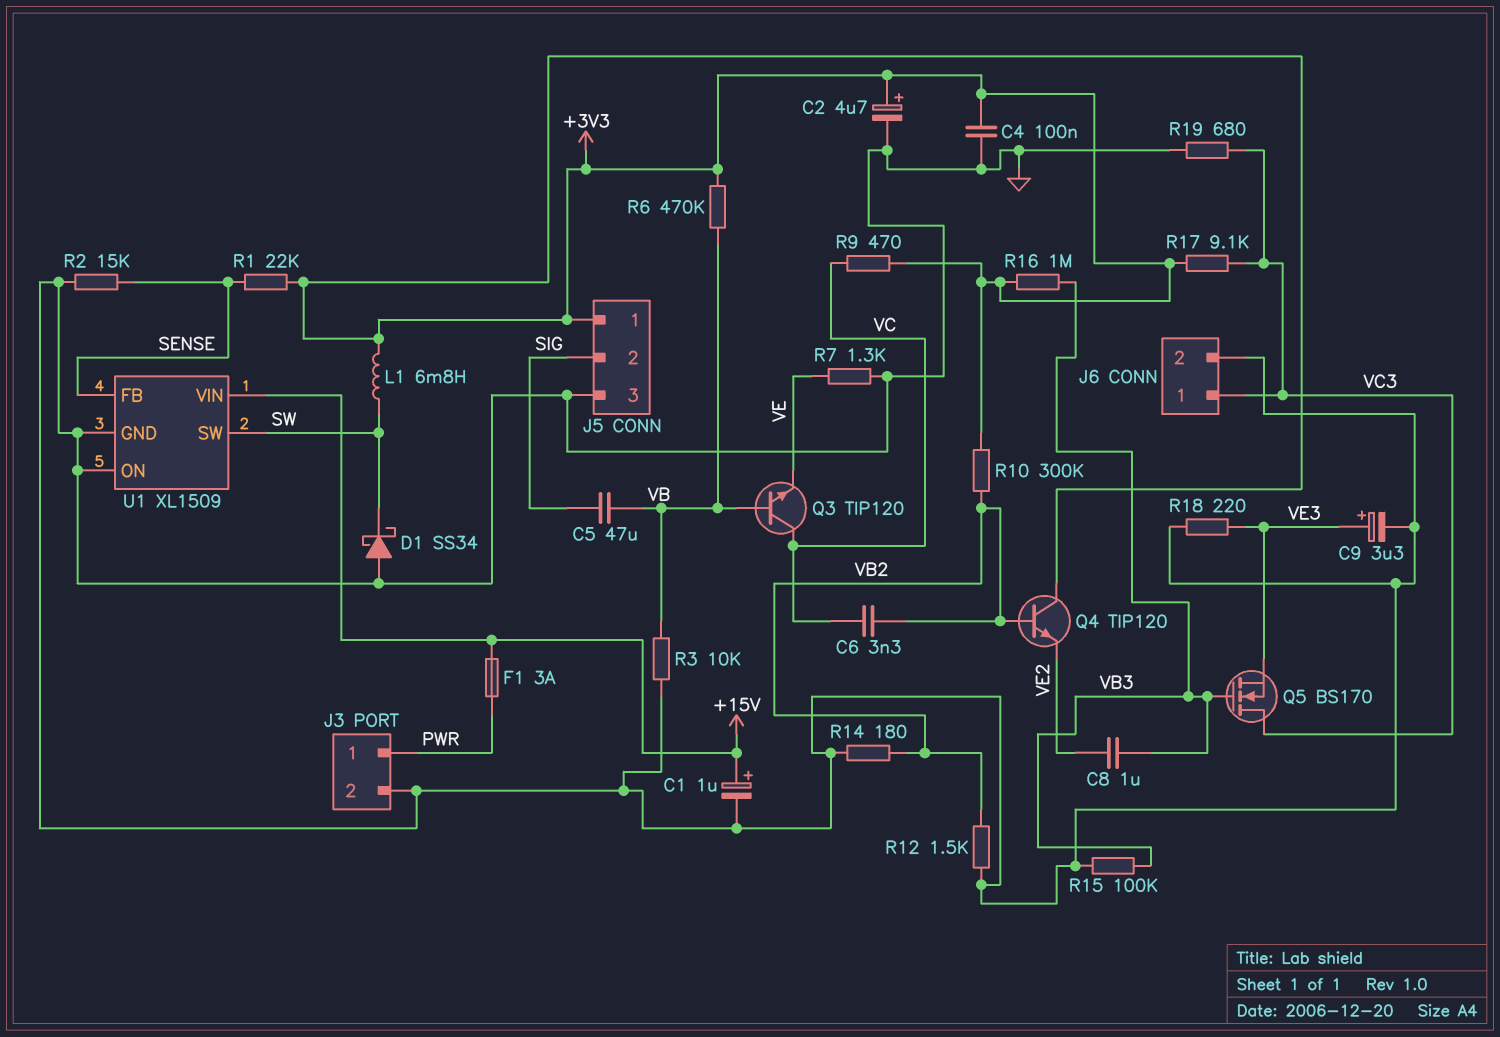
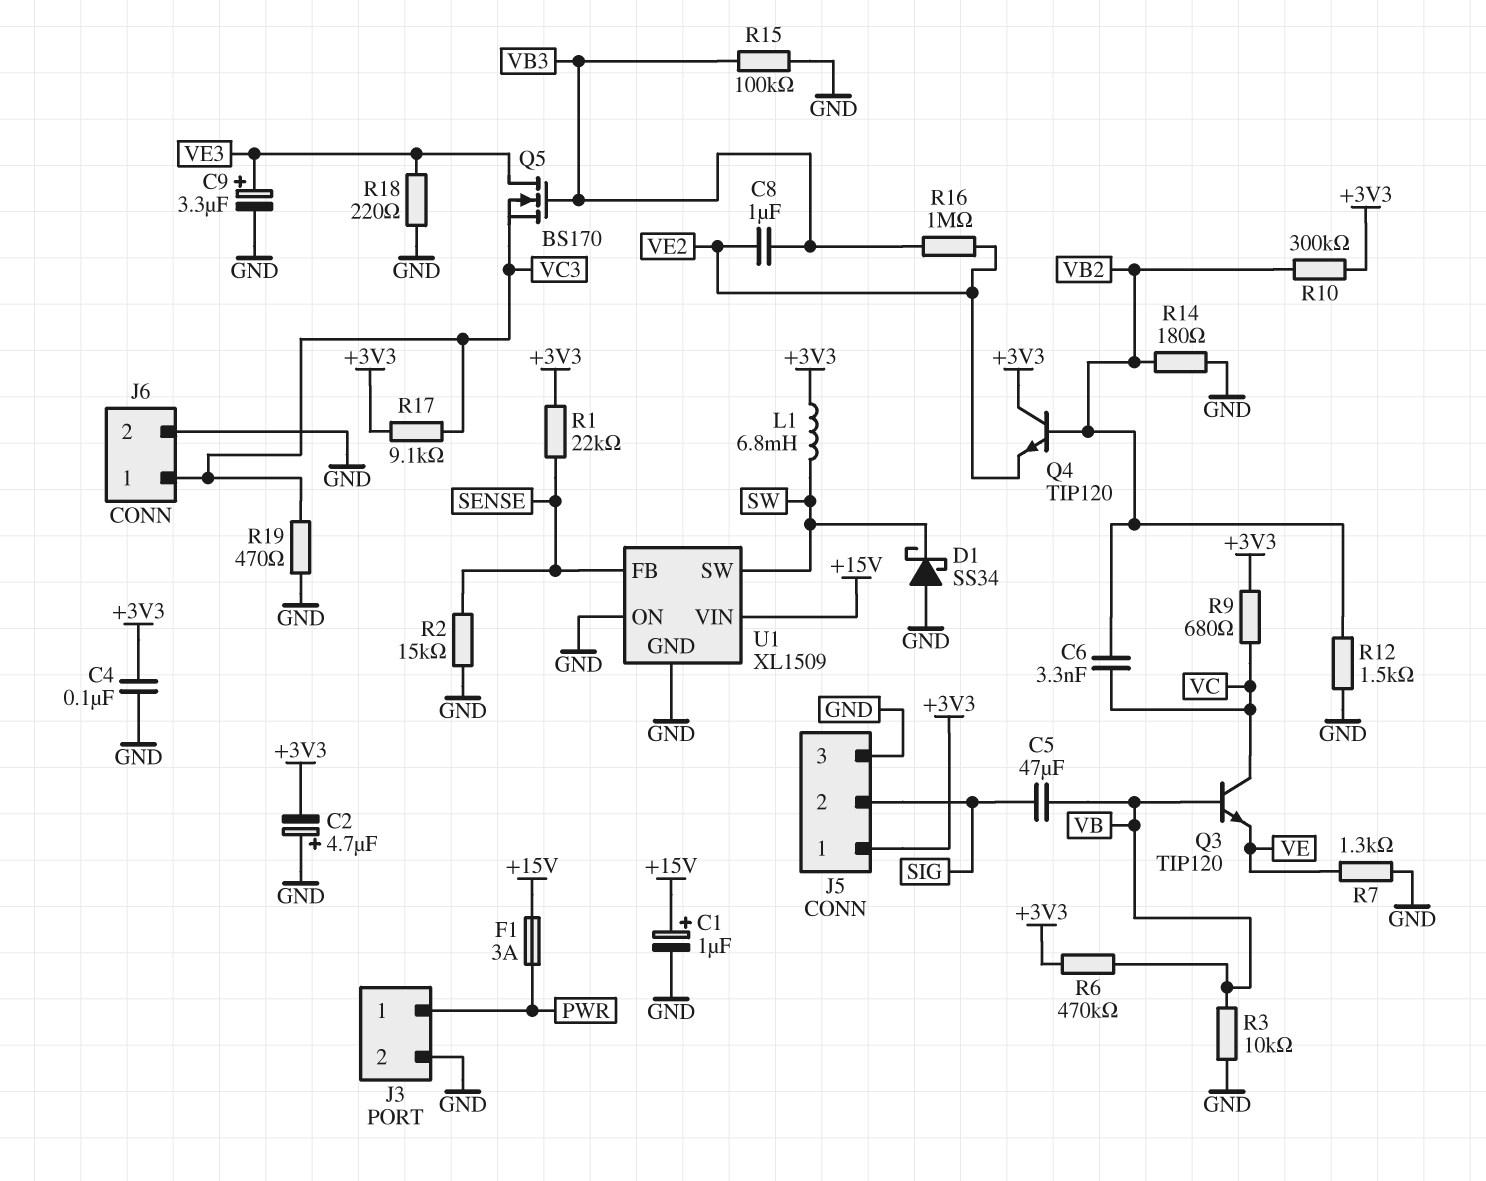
C2: 4.7uF (plus +3V3, minus GND) -> 4.7uF (plus GND, minus +3V3)
Q5: NMOS BS170 (G VB3, D VC3, S VE3) -> NMOS BS170 (G VB3, D VE3, S VC3)
R9: 470 (+3V3, VC) -> 680 (+3V3, VC)
R16: 1M (+3V3, VB3) -> 1M (VB3, VE2)
R19: 680 (GND, VC3) -> 470 (GND, VC3)

